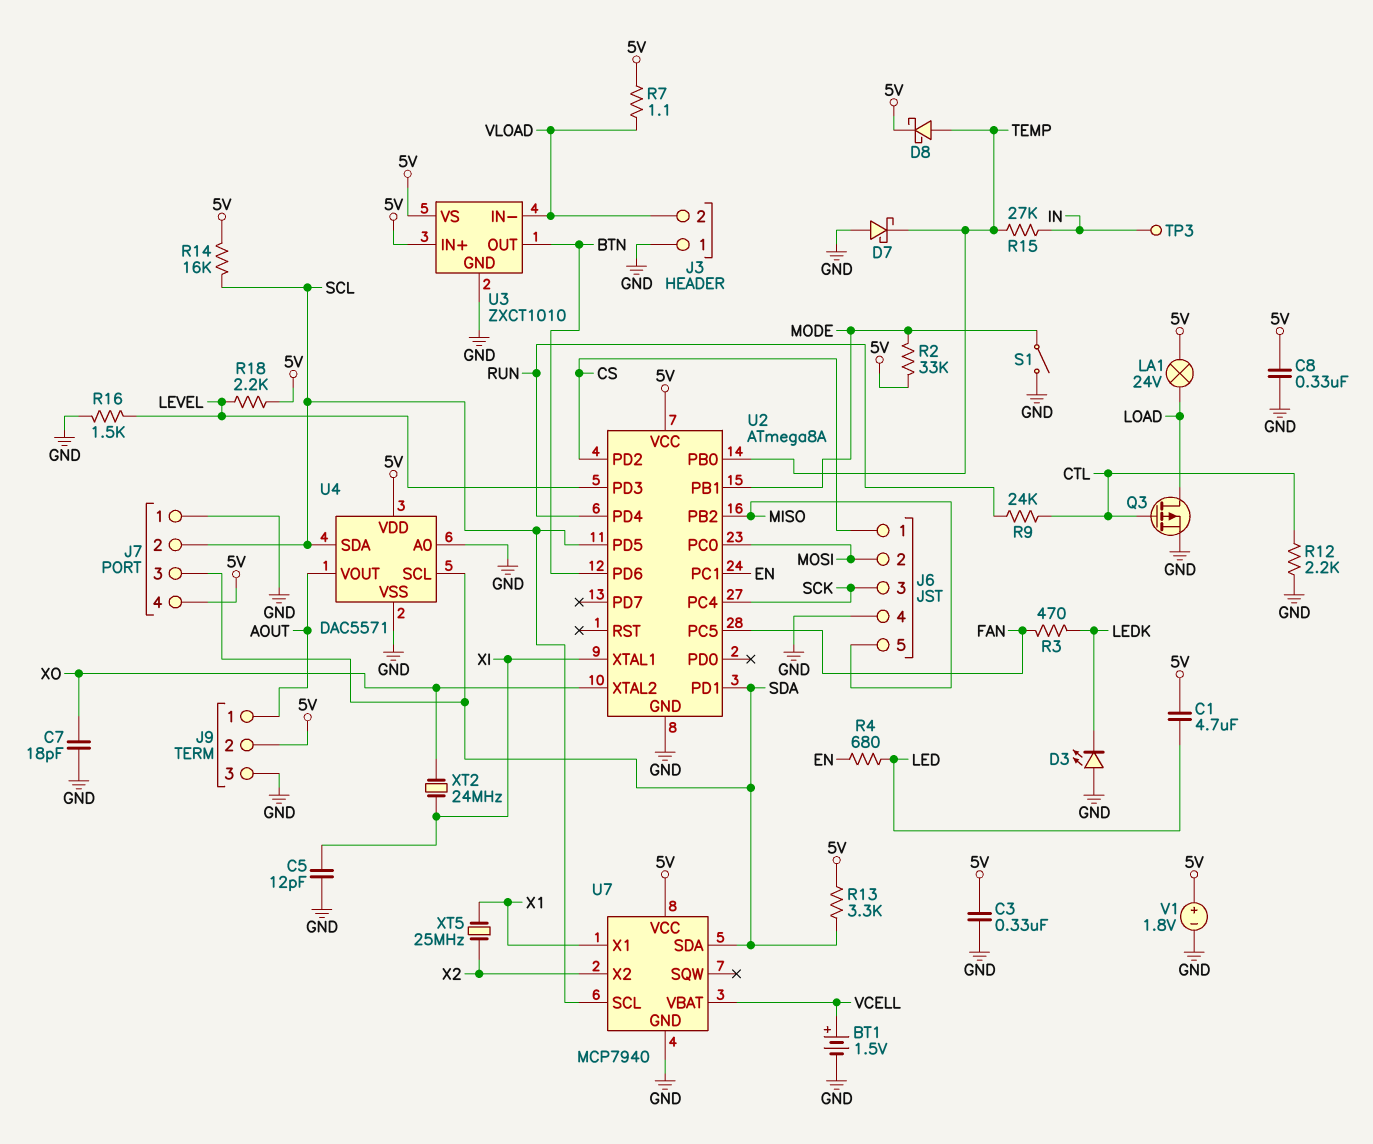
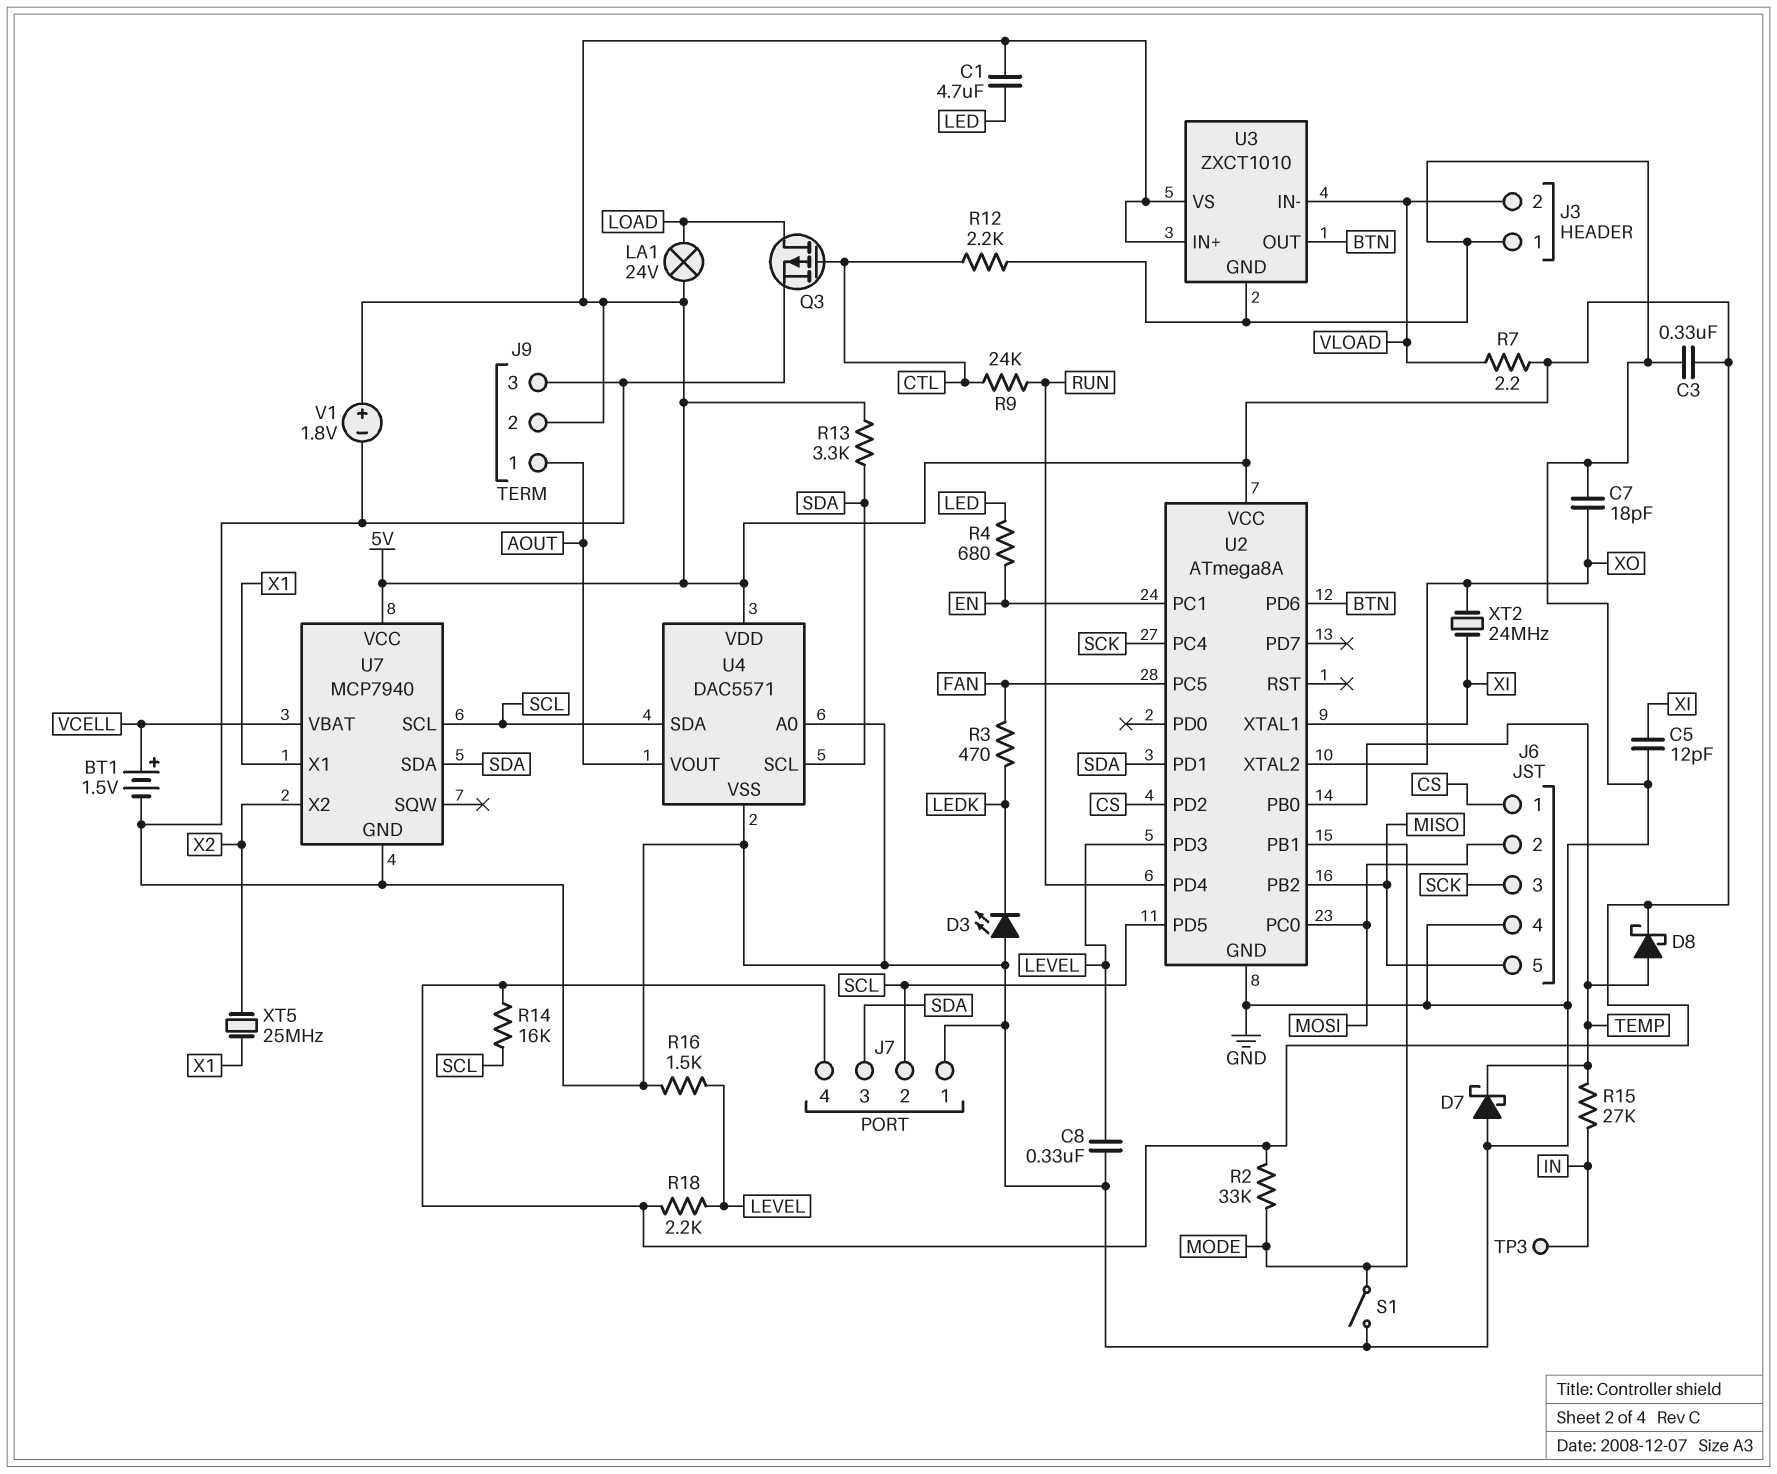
C8: 330nF (5V, GND) -> 330nF (GND, LEVEL)
R7: 1.1 (5V, VLOAD) -> 2.2 (5V, VLOAD)

